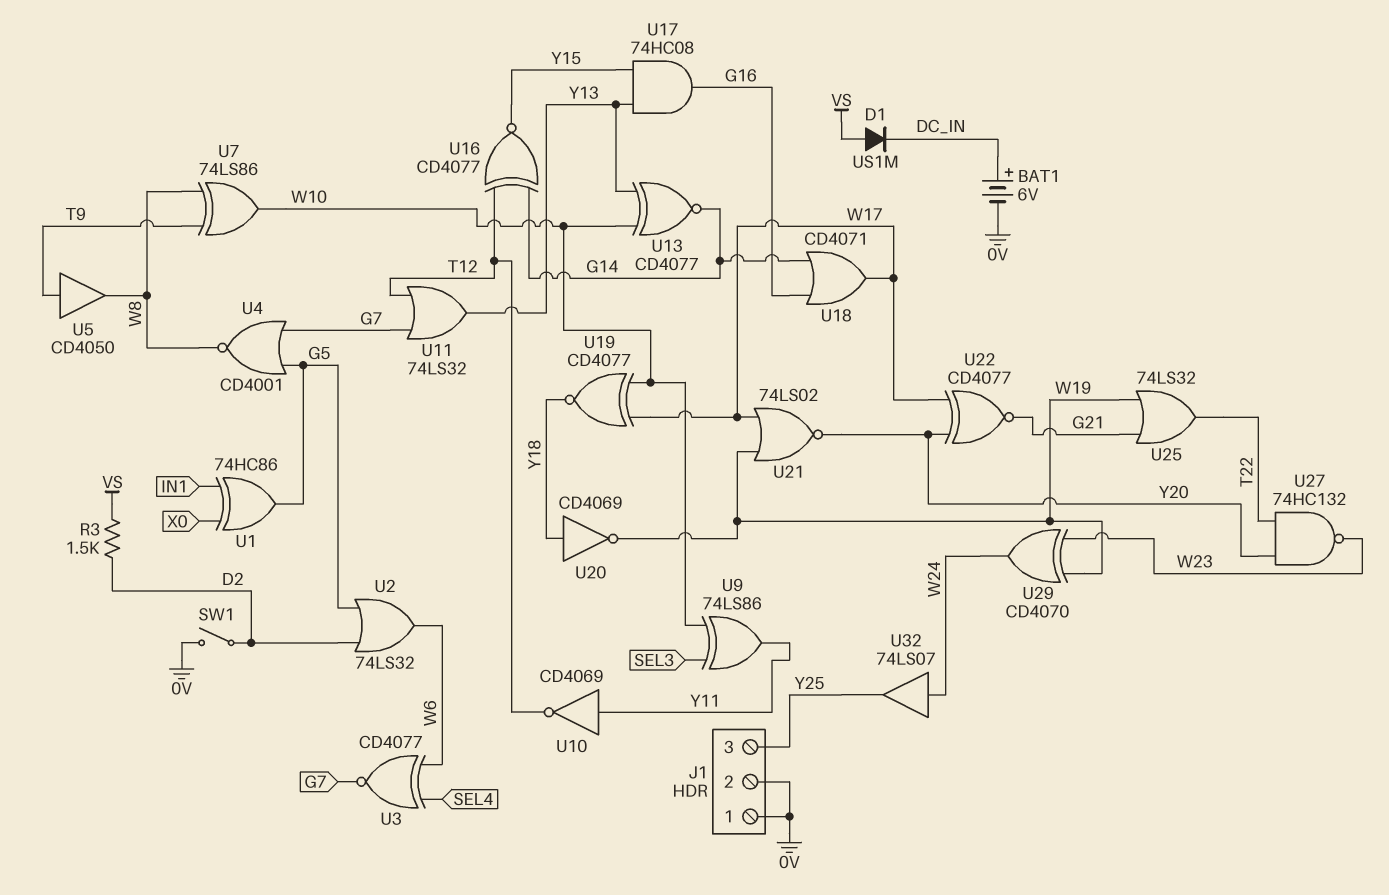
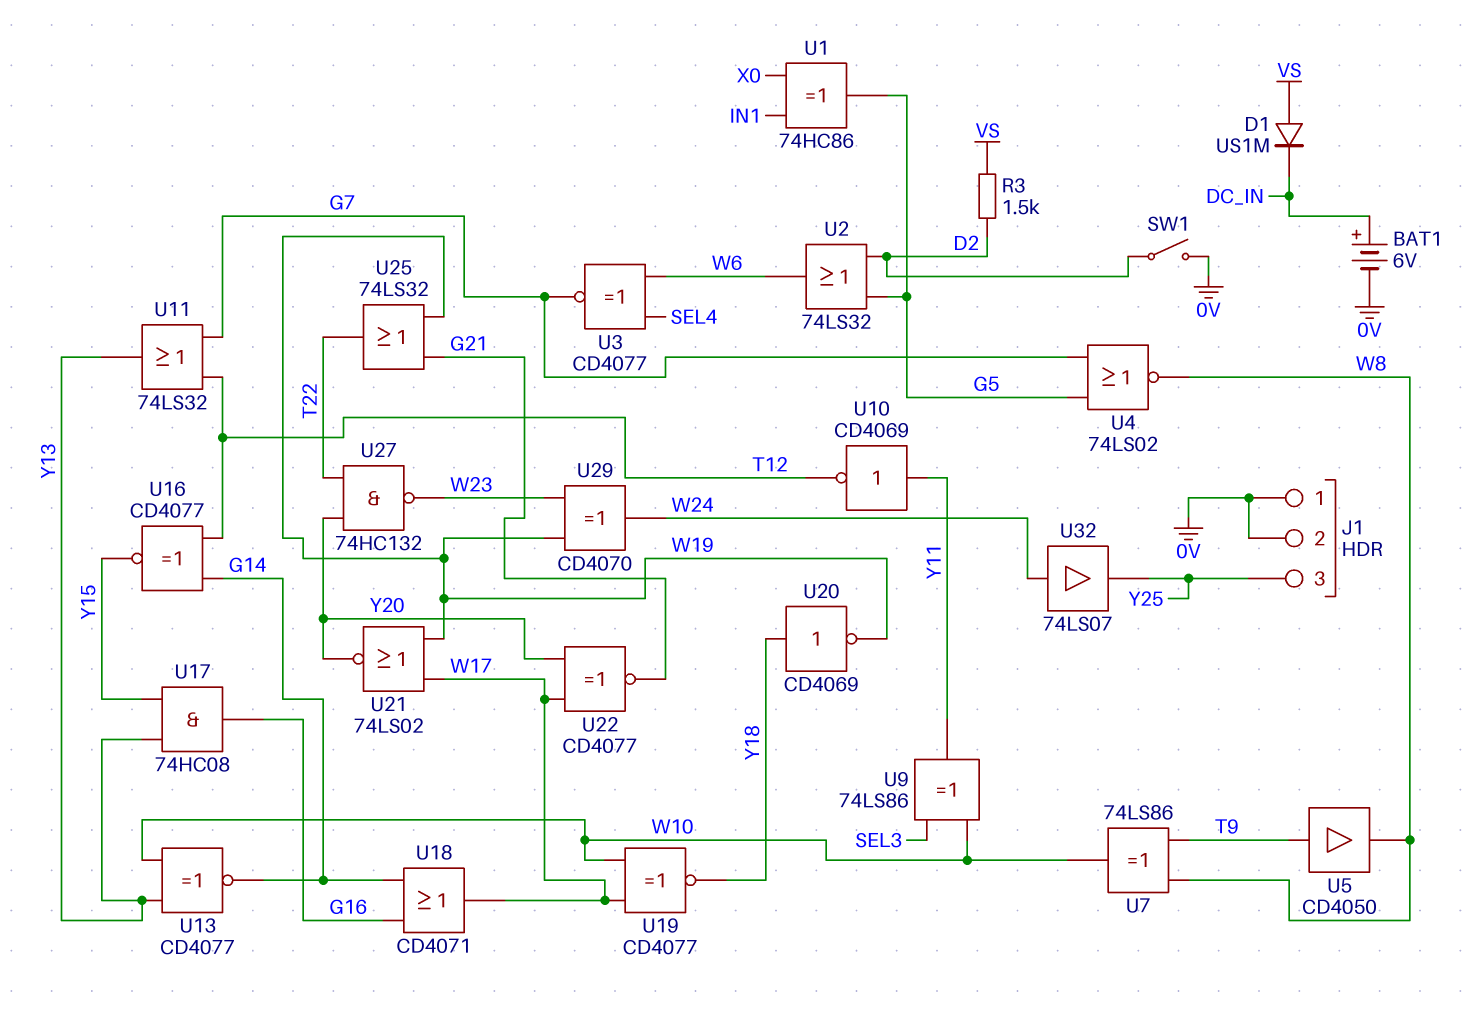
U4: NOR CD4001 (in G5, in G7, out W8) -> NOR 74LS02 (in G5, in G7, out W8)

